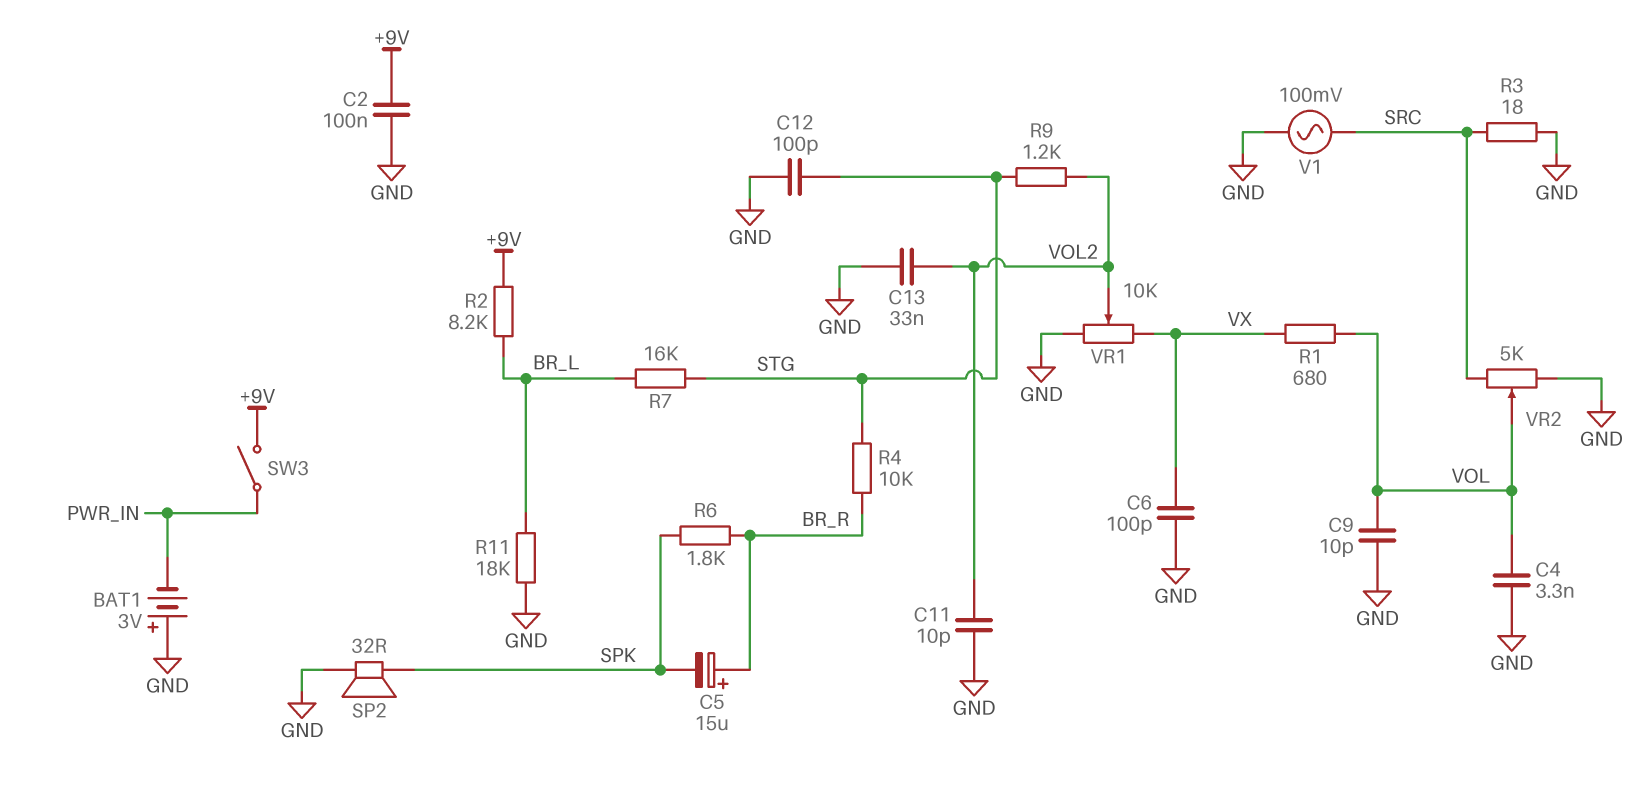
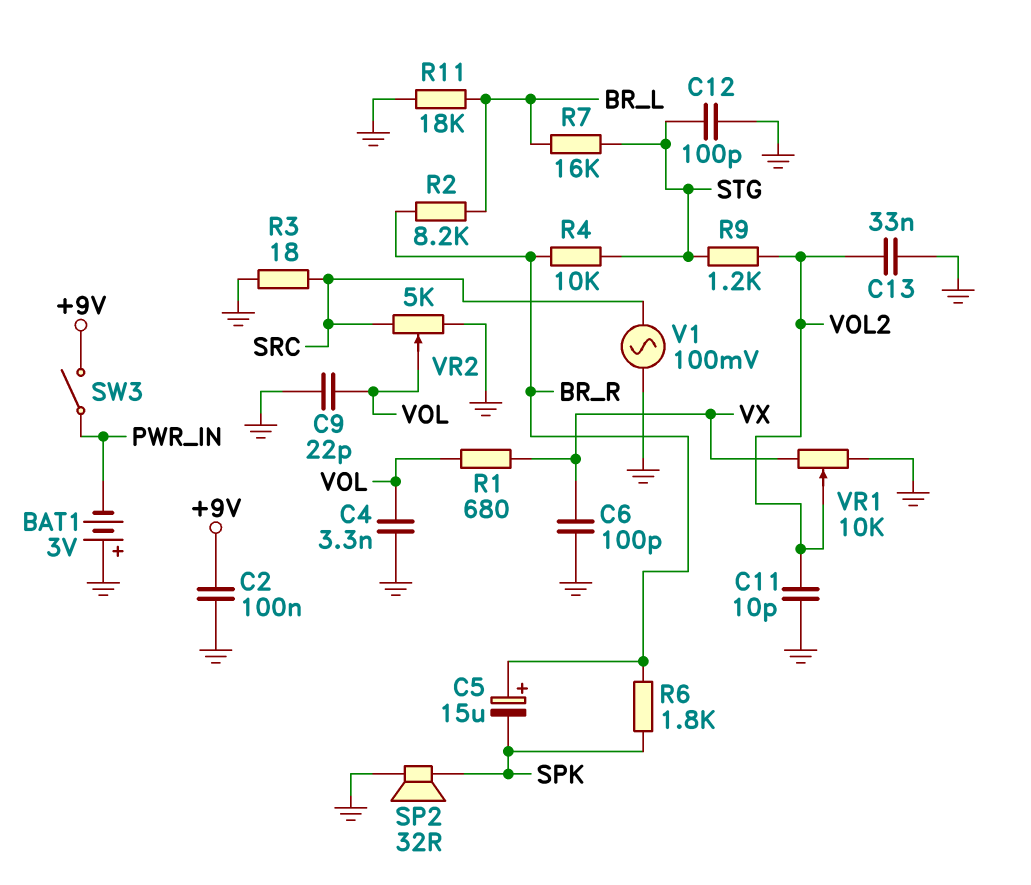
C9: 10pF (GND, VOL) -> 22pF (GND, VOL)
R2: 8.2k (+9V, BR_L) -> 8.2k (BR_L, BR_R)

